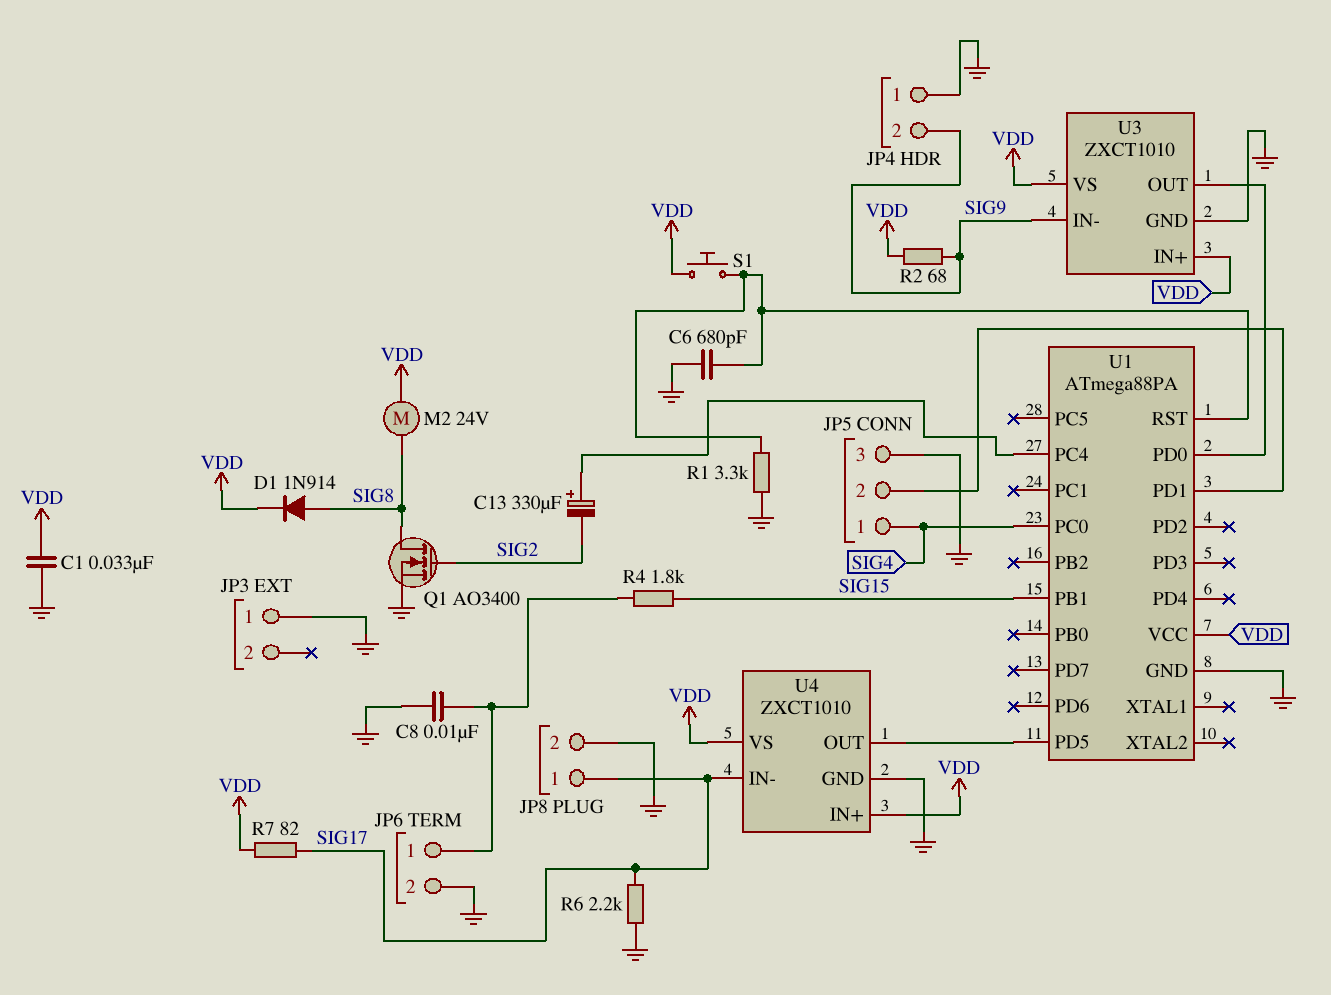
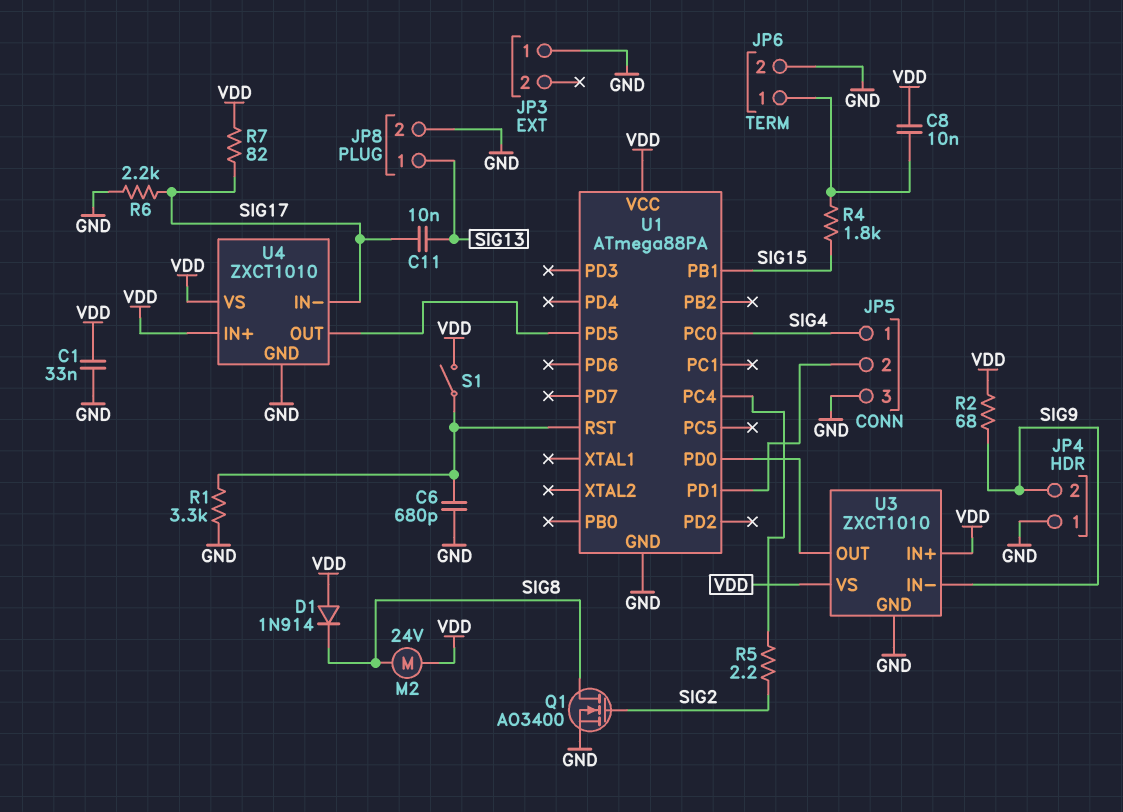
C8: 10nF (GND, JP6/1) -> 10nF (JP6/1, VDD)
C11: none -> 10nF (SIG13, SIG17)
C13: 330uF (plus U1/PC4, minus SIG2) -> none
D1: diode 1N914 (A SIG8, K VDD) -> diode 1N914 (A VDD, K SIG8)
JP8 pin 1: SIG17 -> SIG13
R5: none -> 2.2 (SIG2, U1/PC4)
S1: button (U1/RST, VDD) -> switch (U1/RST, VDD)

